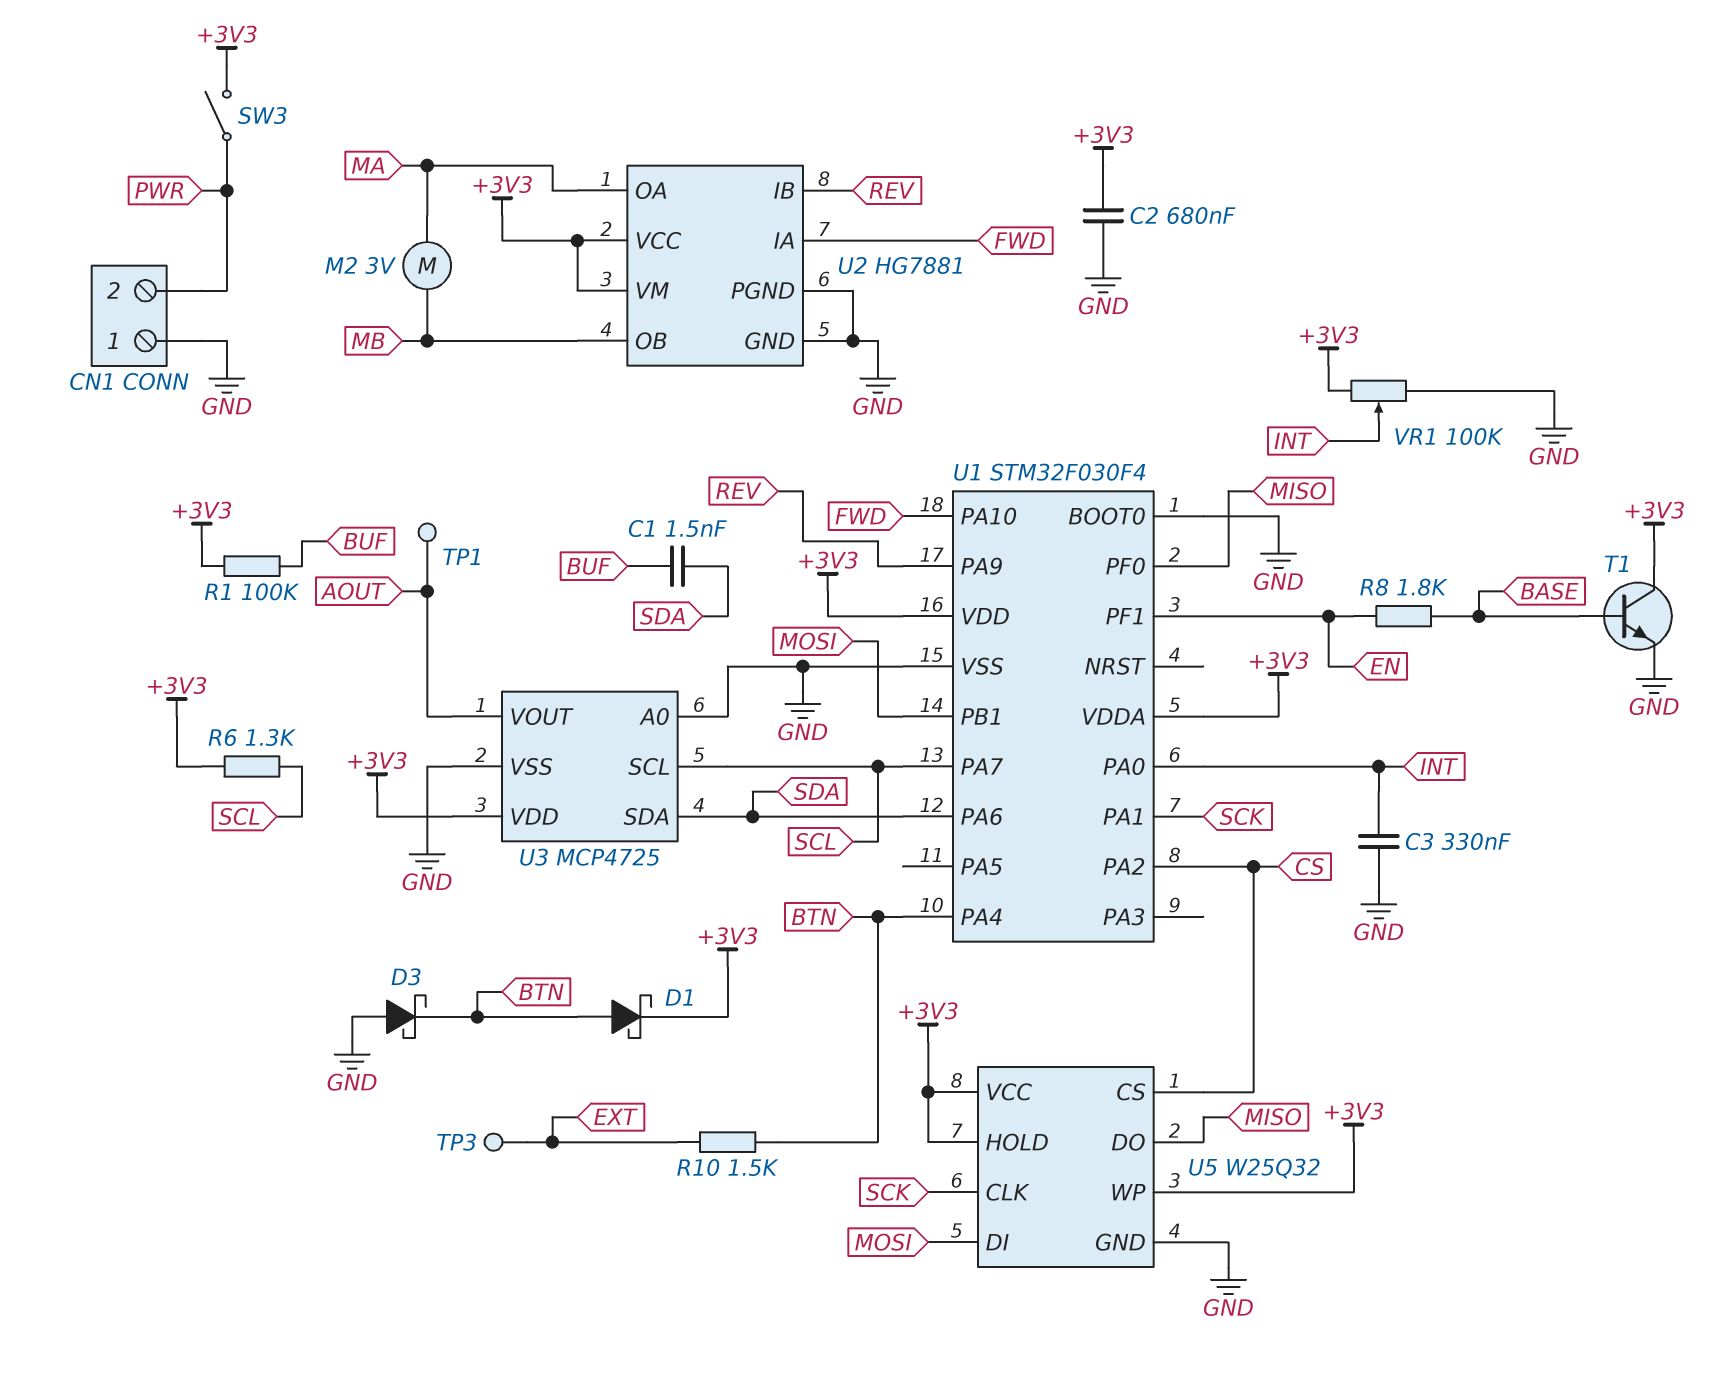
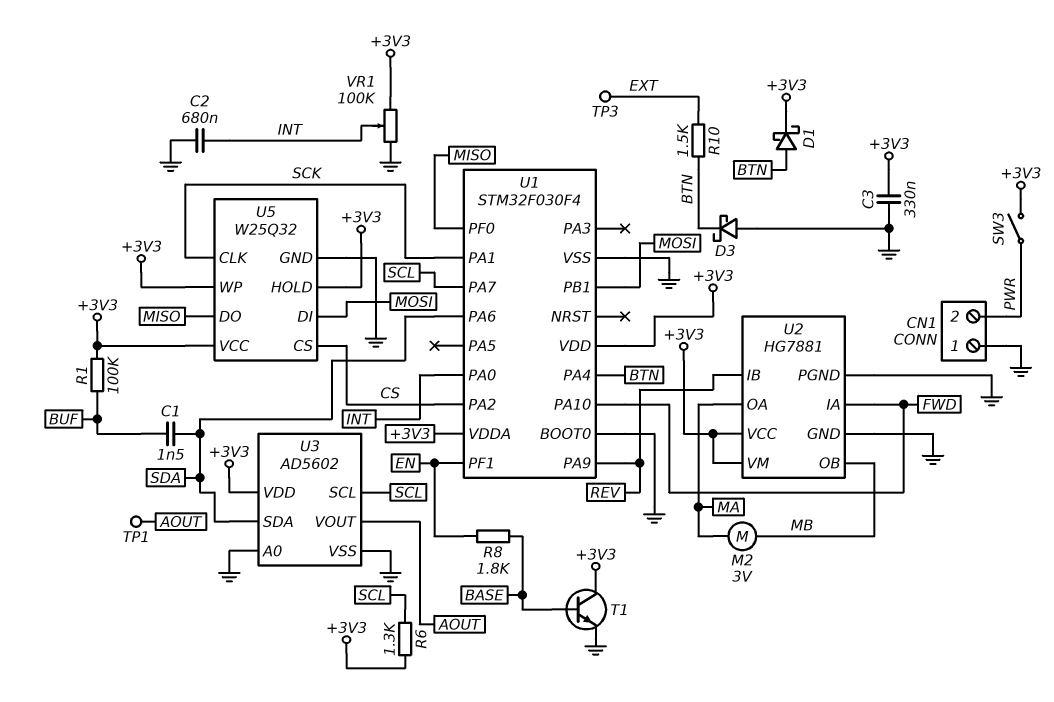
C2: 680nF (+3V3, GND) -> 680nF (GND, INT)
C3: 330nF (GND, INT) -> 330nF (+3V3, GND)
U3: MCP4725 -> AD5602

